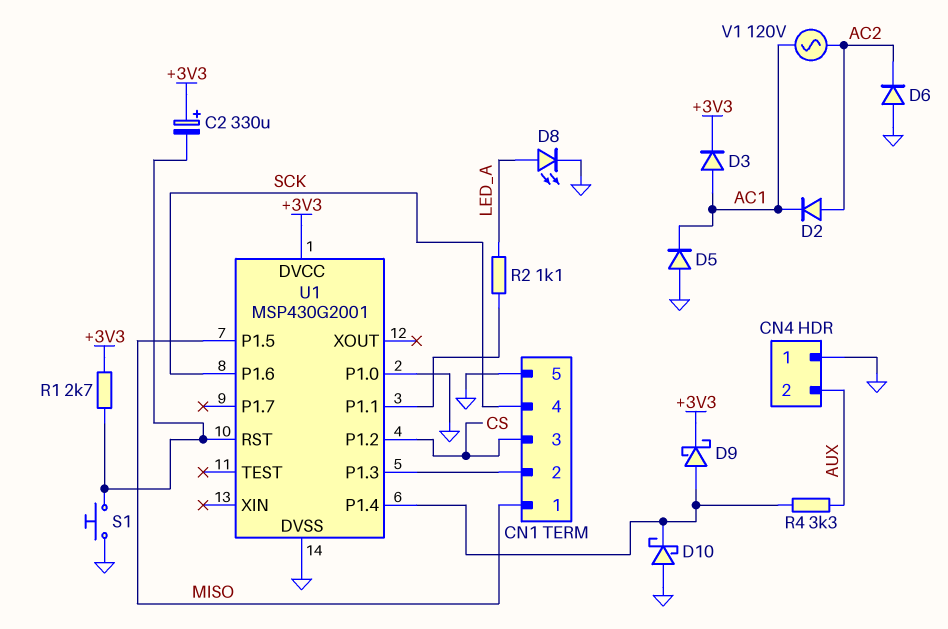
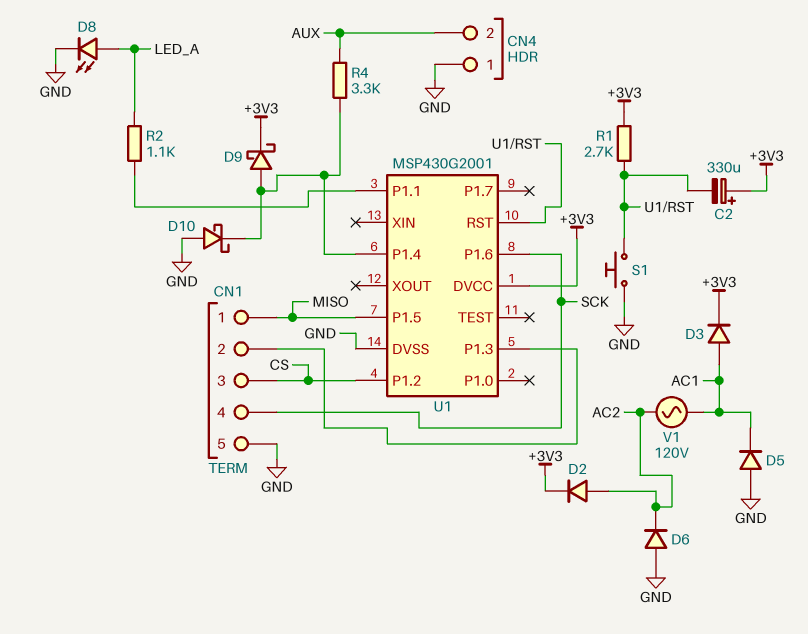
D2: diode (A AC2, K AC1) -> diode (A AC2, K +3V3)
U1 pin P1.0: GND -> none

